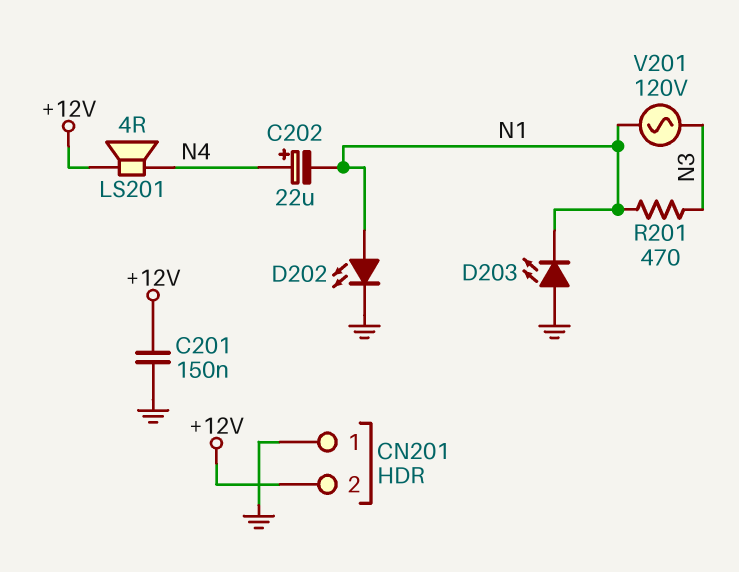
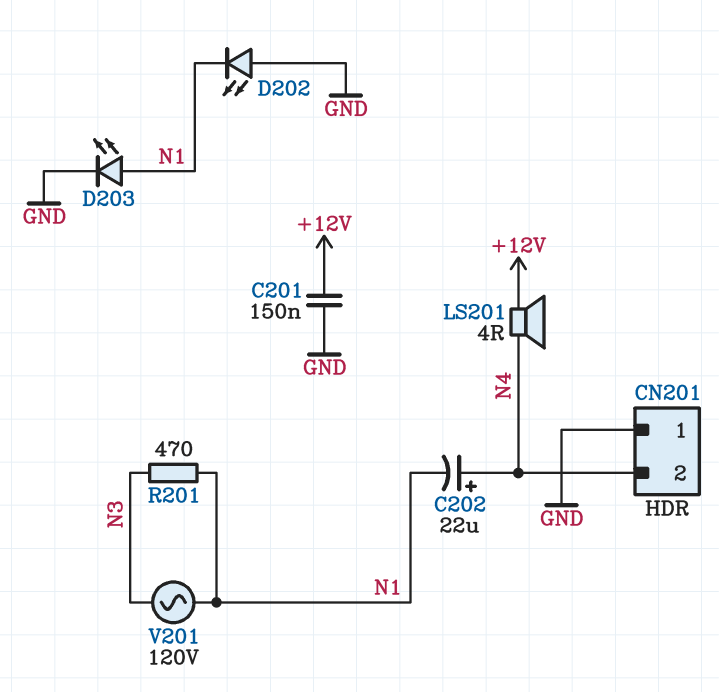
CN201 pin 2: +12V -> N4
D202: LED (A N1, K GND) -> LED (A GND, K N1)
D203: LED (A GND, K N1) -> LED (A N1, K GND)

